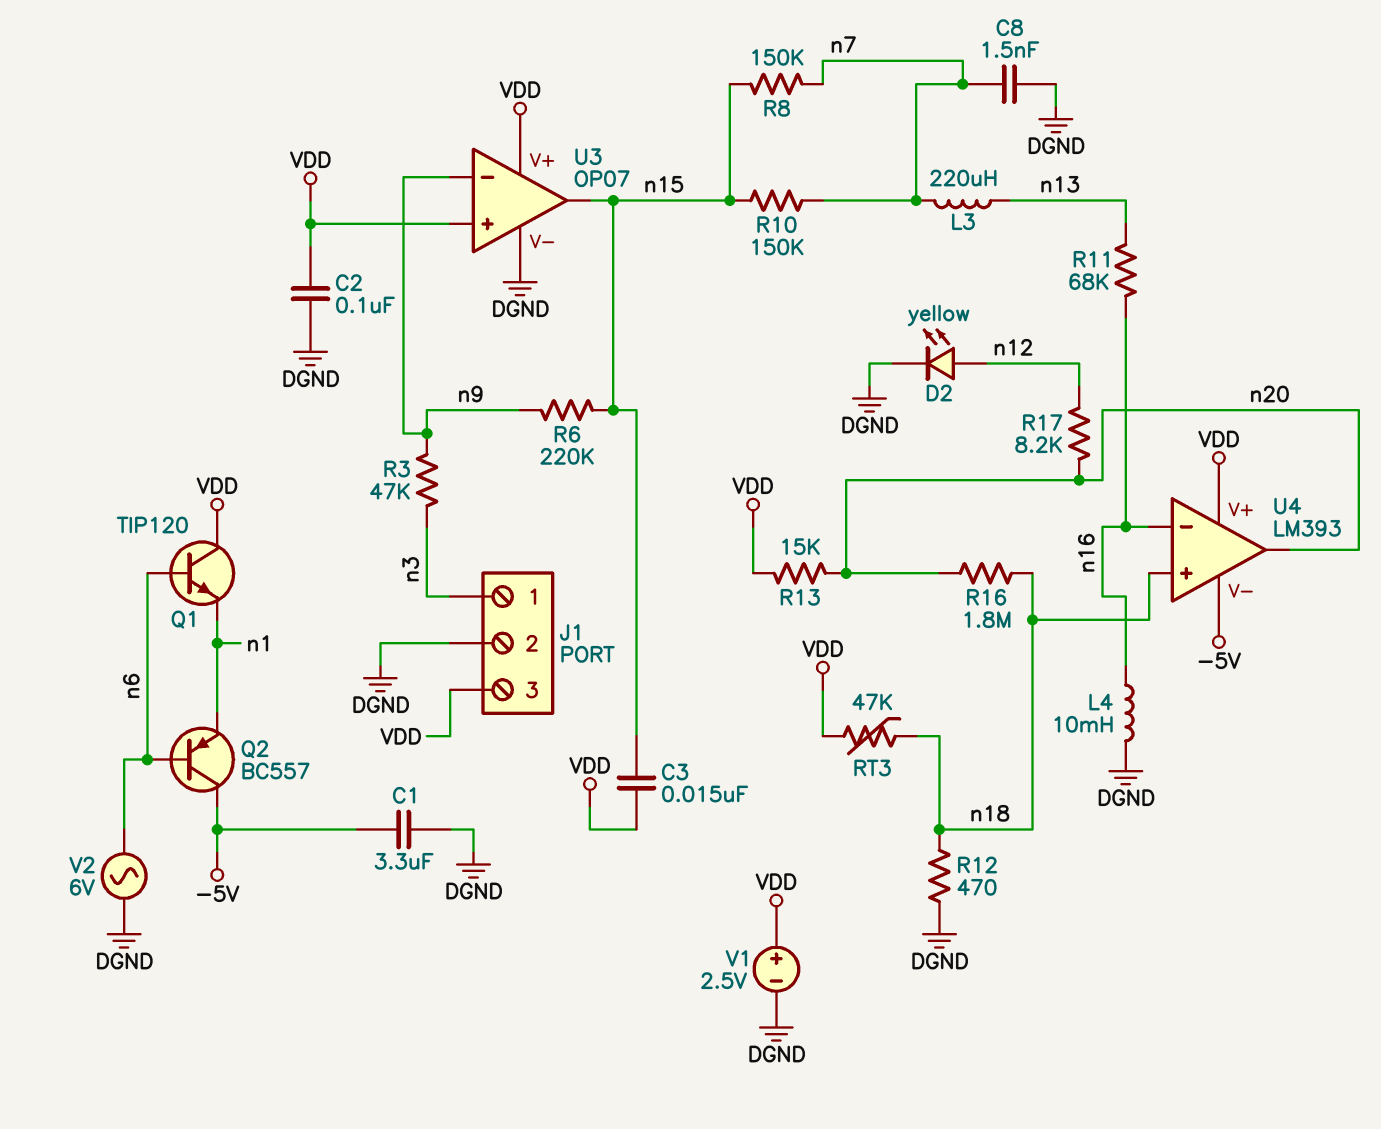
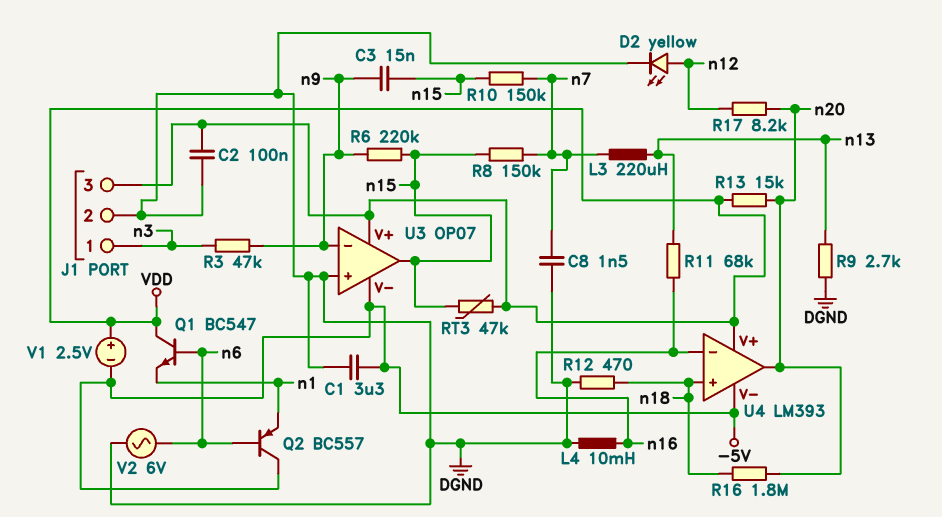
C3: 15nF (VDD, n15) -> 15nF (n9, n15)
Q1: NPN TIP120 (B n6, C VDD, E n1) -> NPN BC547 (B n6, C VDD, E n1)
R9: none -> 2.7k (DGND, n13)
RT3: 47k (VDD, n18) -> 47k (VDD, n15)
U3 pin V-: DGND -> -5V
U3 pin in+: VDD -> DGND
V1: 2.5V (plus VDD, minus DGND) -> 2.5V (plus VDD, minus -5V)

